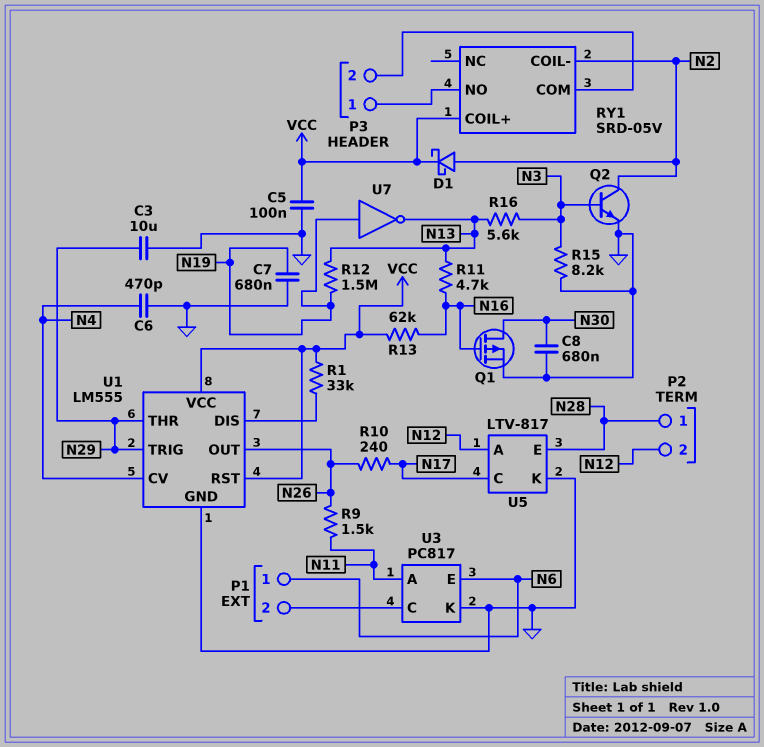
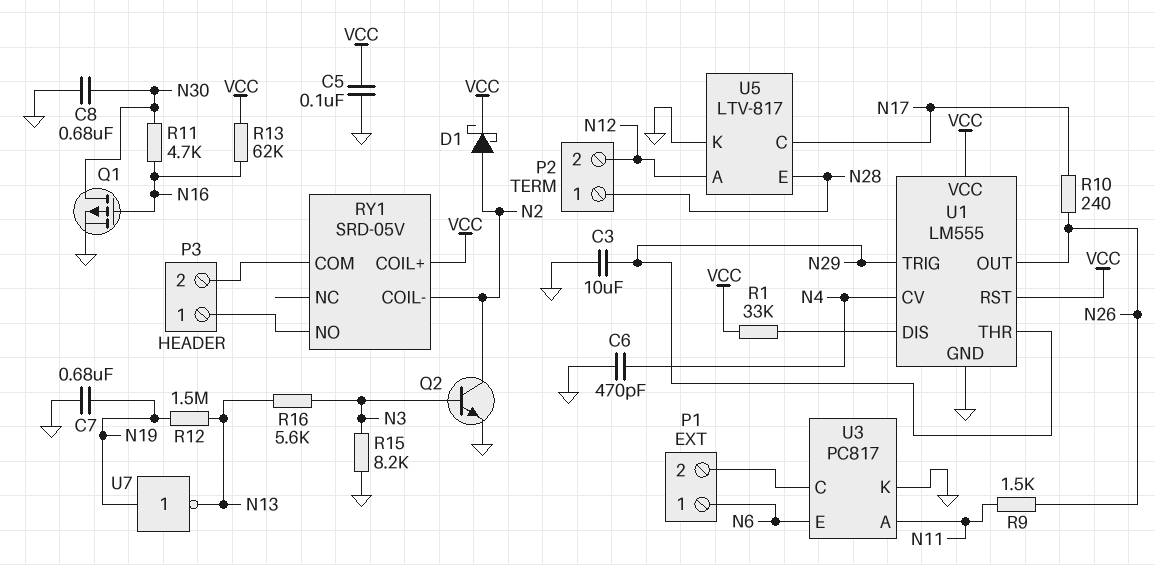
R11: 4.7k (N13, N16) -> 4.7k (N16, N30)

